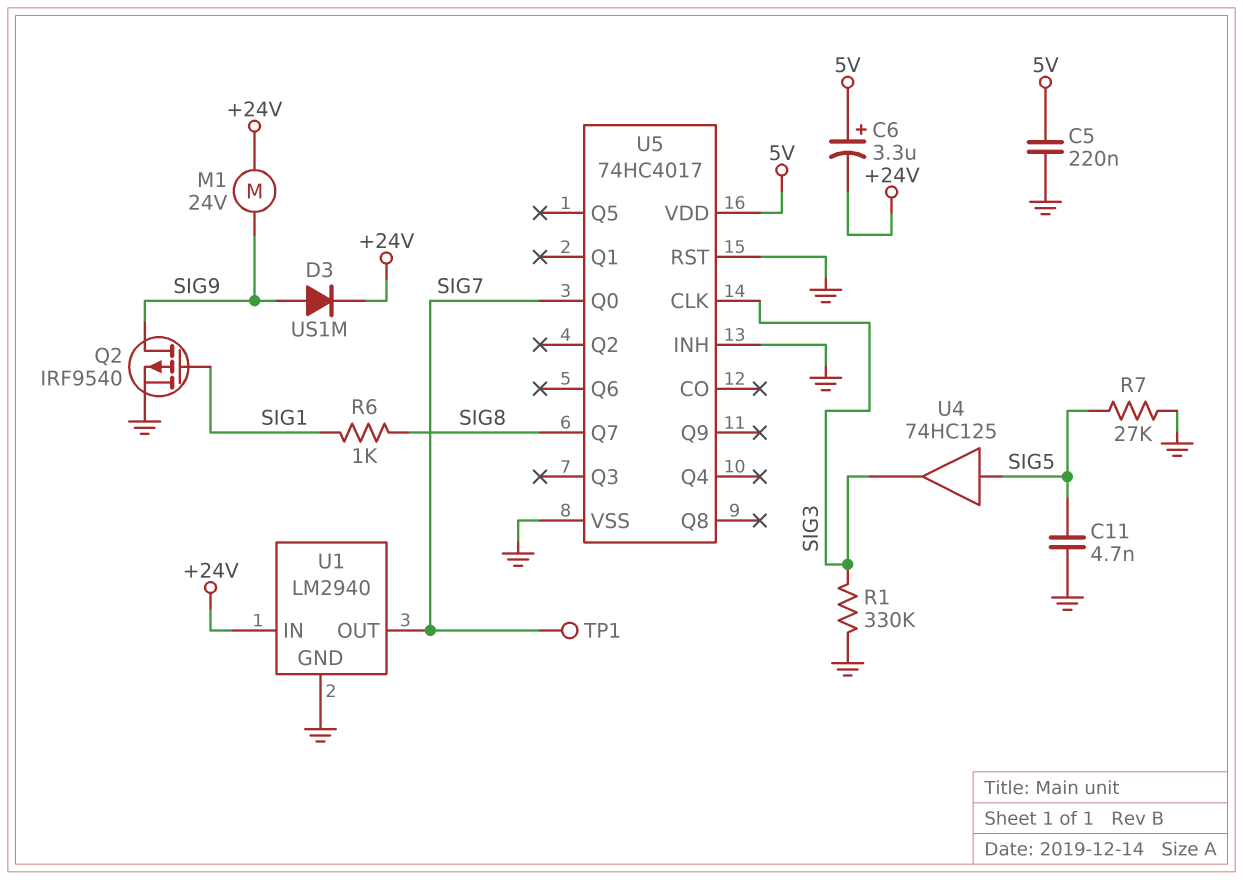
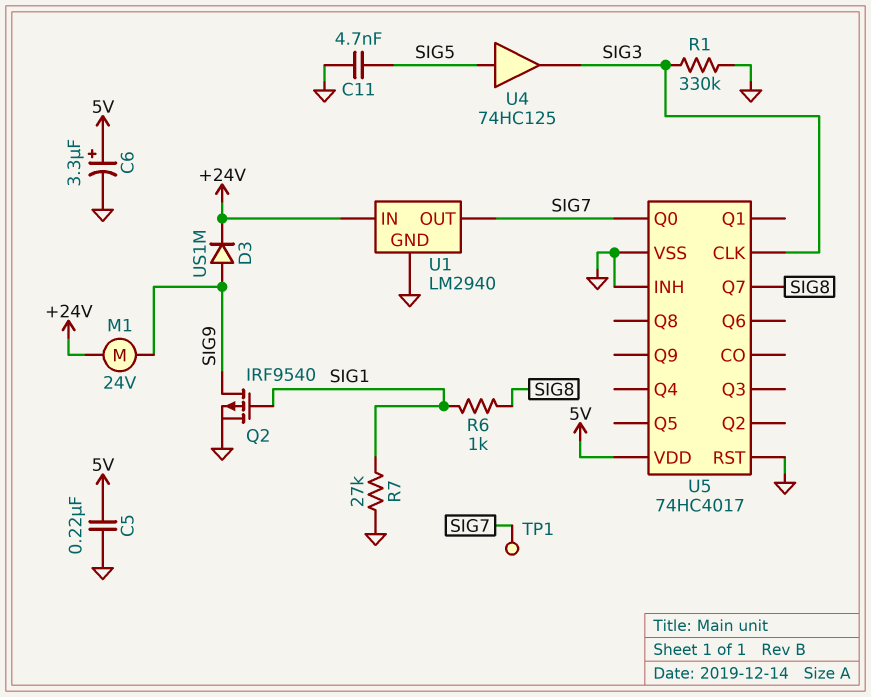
C6: 3.3uF (plus 5V, minus +24V) -> 3.3uF (plus 5V, minus GND)
R7: 27k (GND, SIG5) -> 27k (GND, SIG1)

